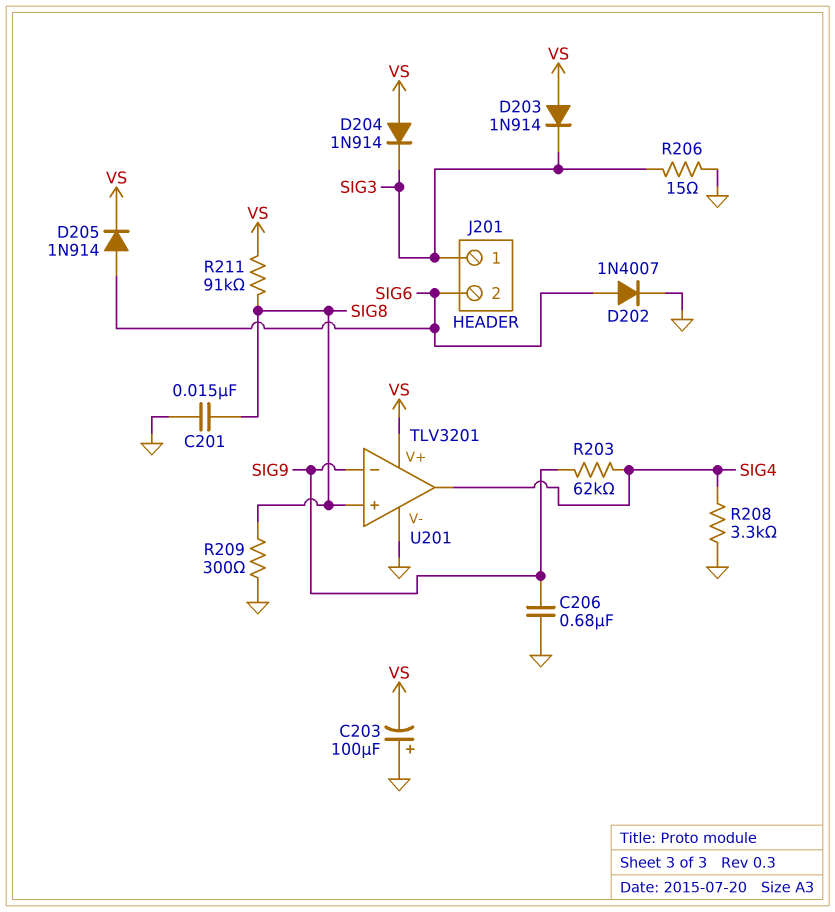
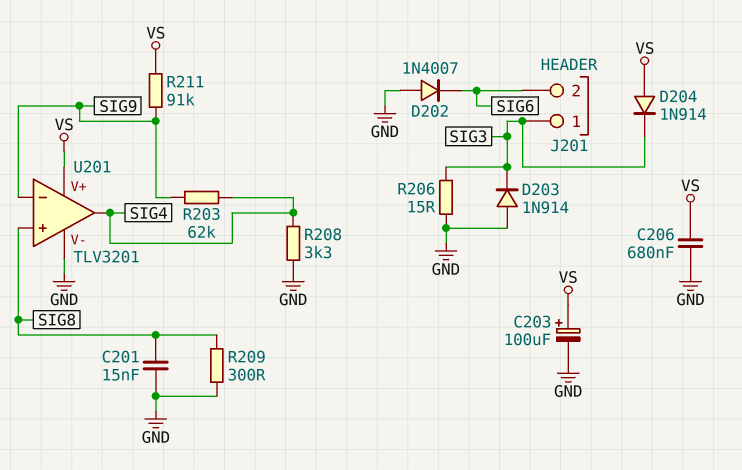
C203: 100uF (plus GND, minus VS) -> 100uF (plus VS, minus GND)
C206: 680nF (GND, SIG9) -> 680nF (GND, VS)
D202: diode 1N4007 (A SIG6, K GND) -> diode 1N4007 (A GND, K SIG6)
D203: diode 1N914 (A VS, K SIG3) -> diode 1N914 (A GND, K SIG3)
D205: diode 1N914 (A SIG6, K VS) -> none
R211: 91k (SIG8, VS) -> 91k (SIG9, VS)

